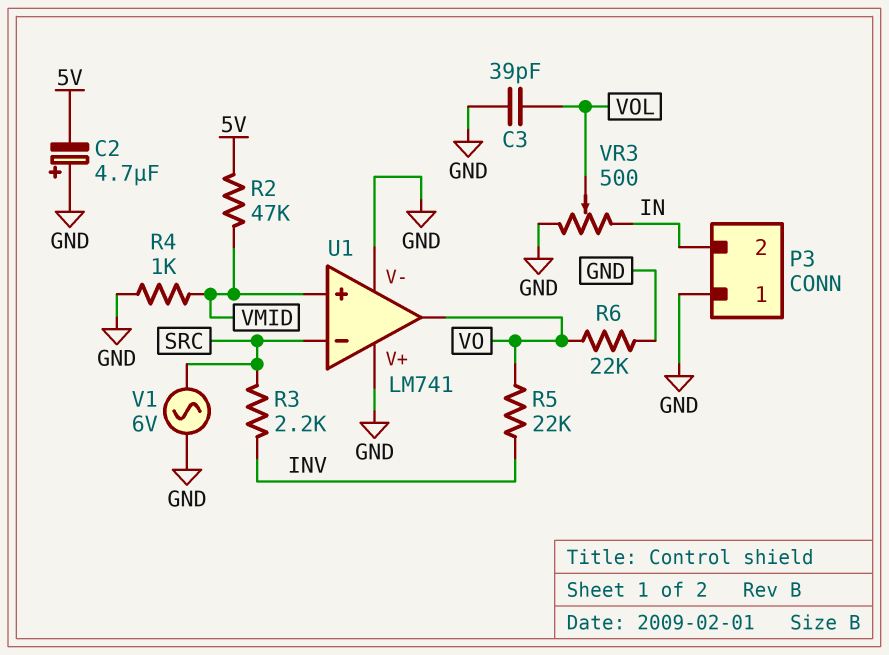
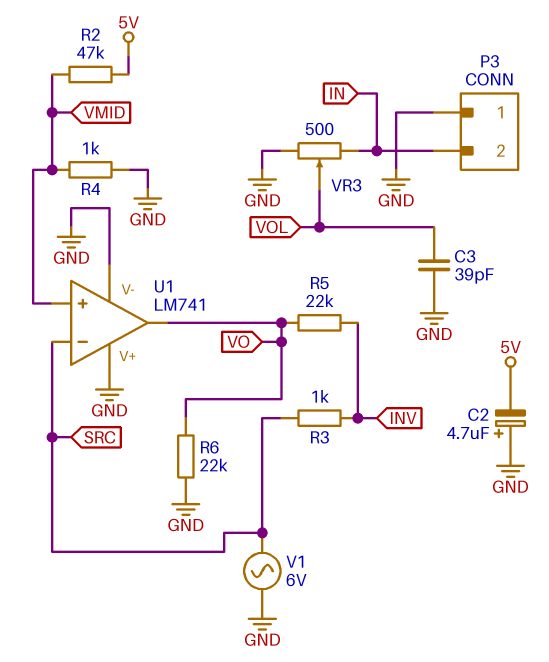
R3: 2.2k (INV, SRC) -> 1k (INV, SRC)

